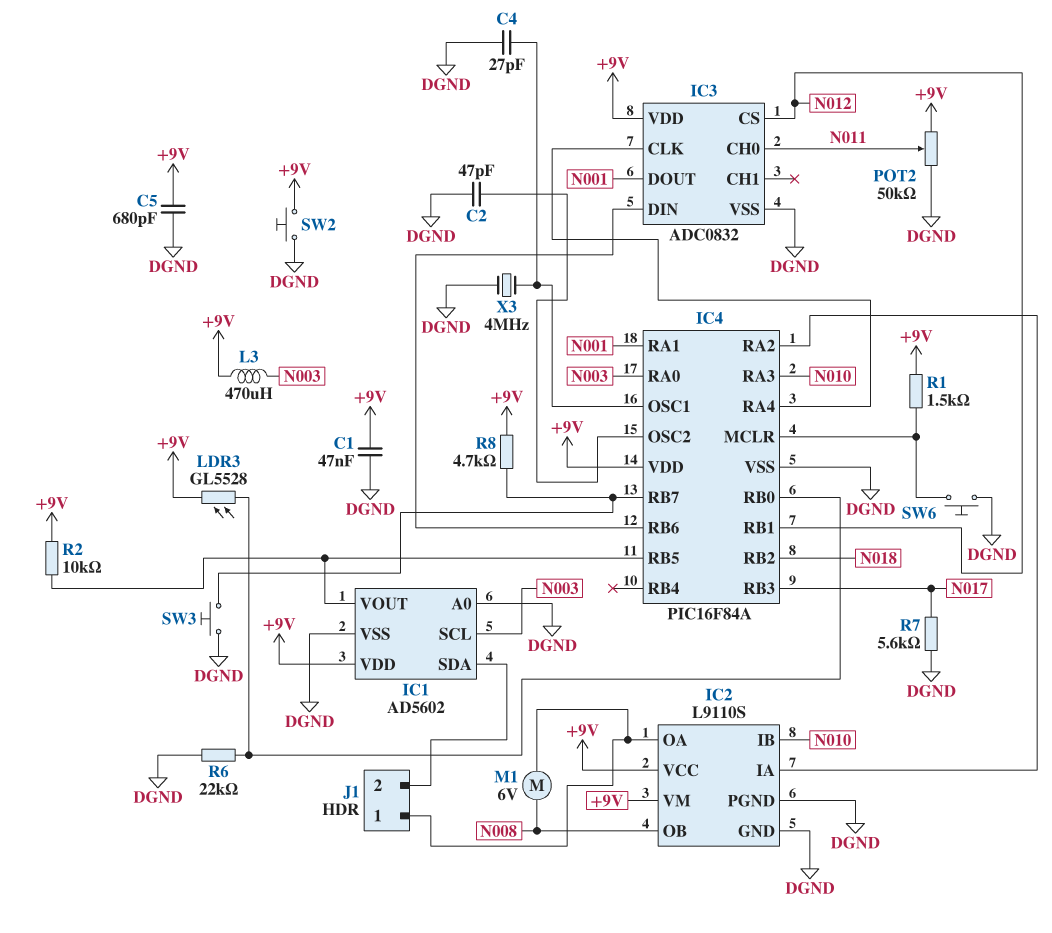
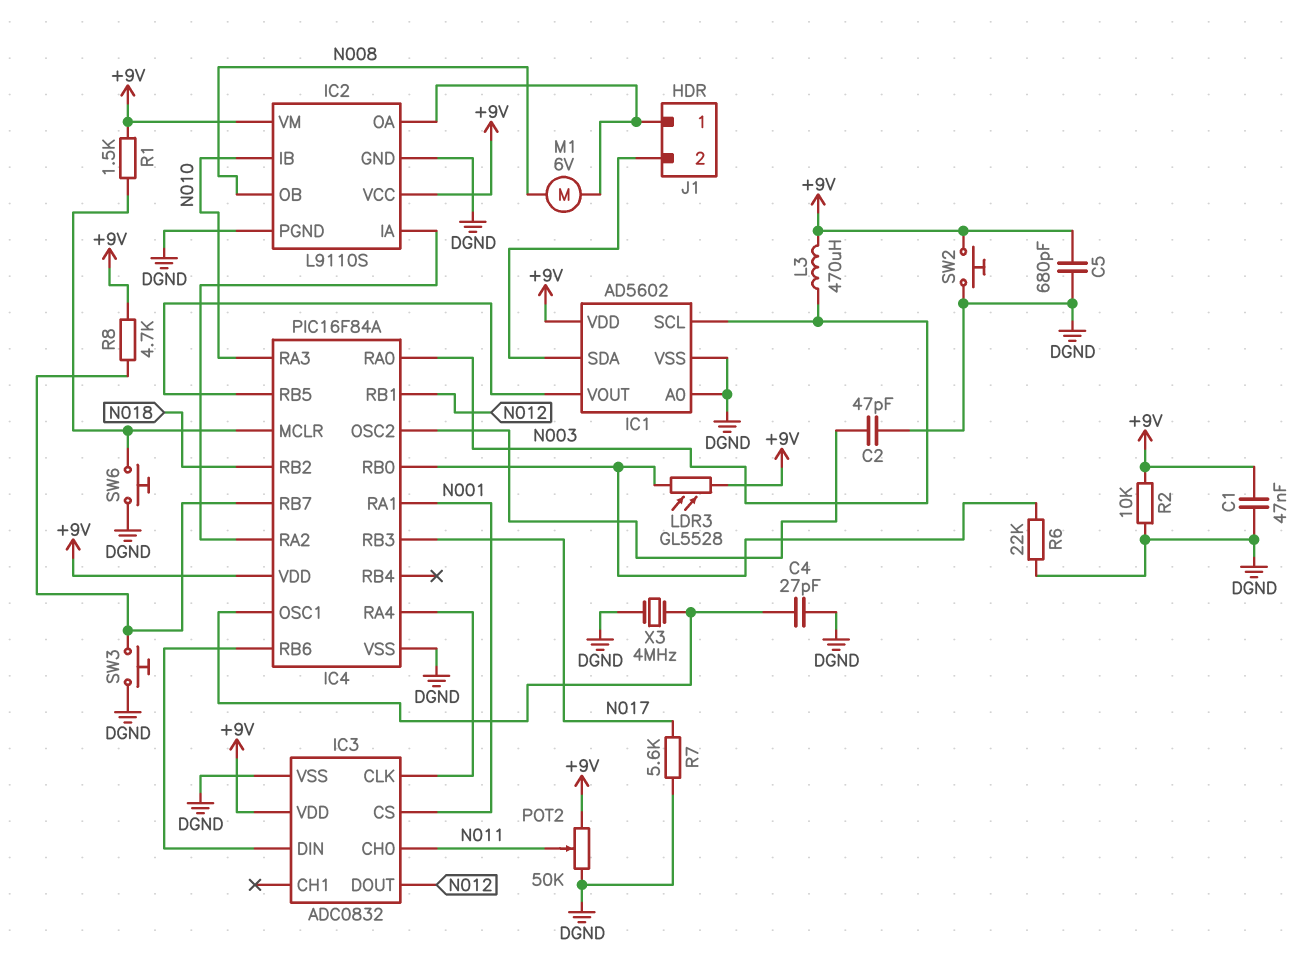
IC3 pin CS: N012 -> N001
IC3 pin DOUT: N001 -> N012
R2: 10k (+9V, IC1/VOUT) -> 10k (+9V, DGND)

